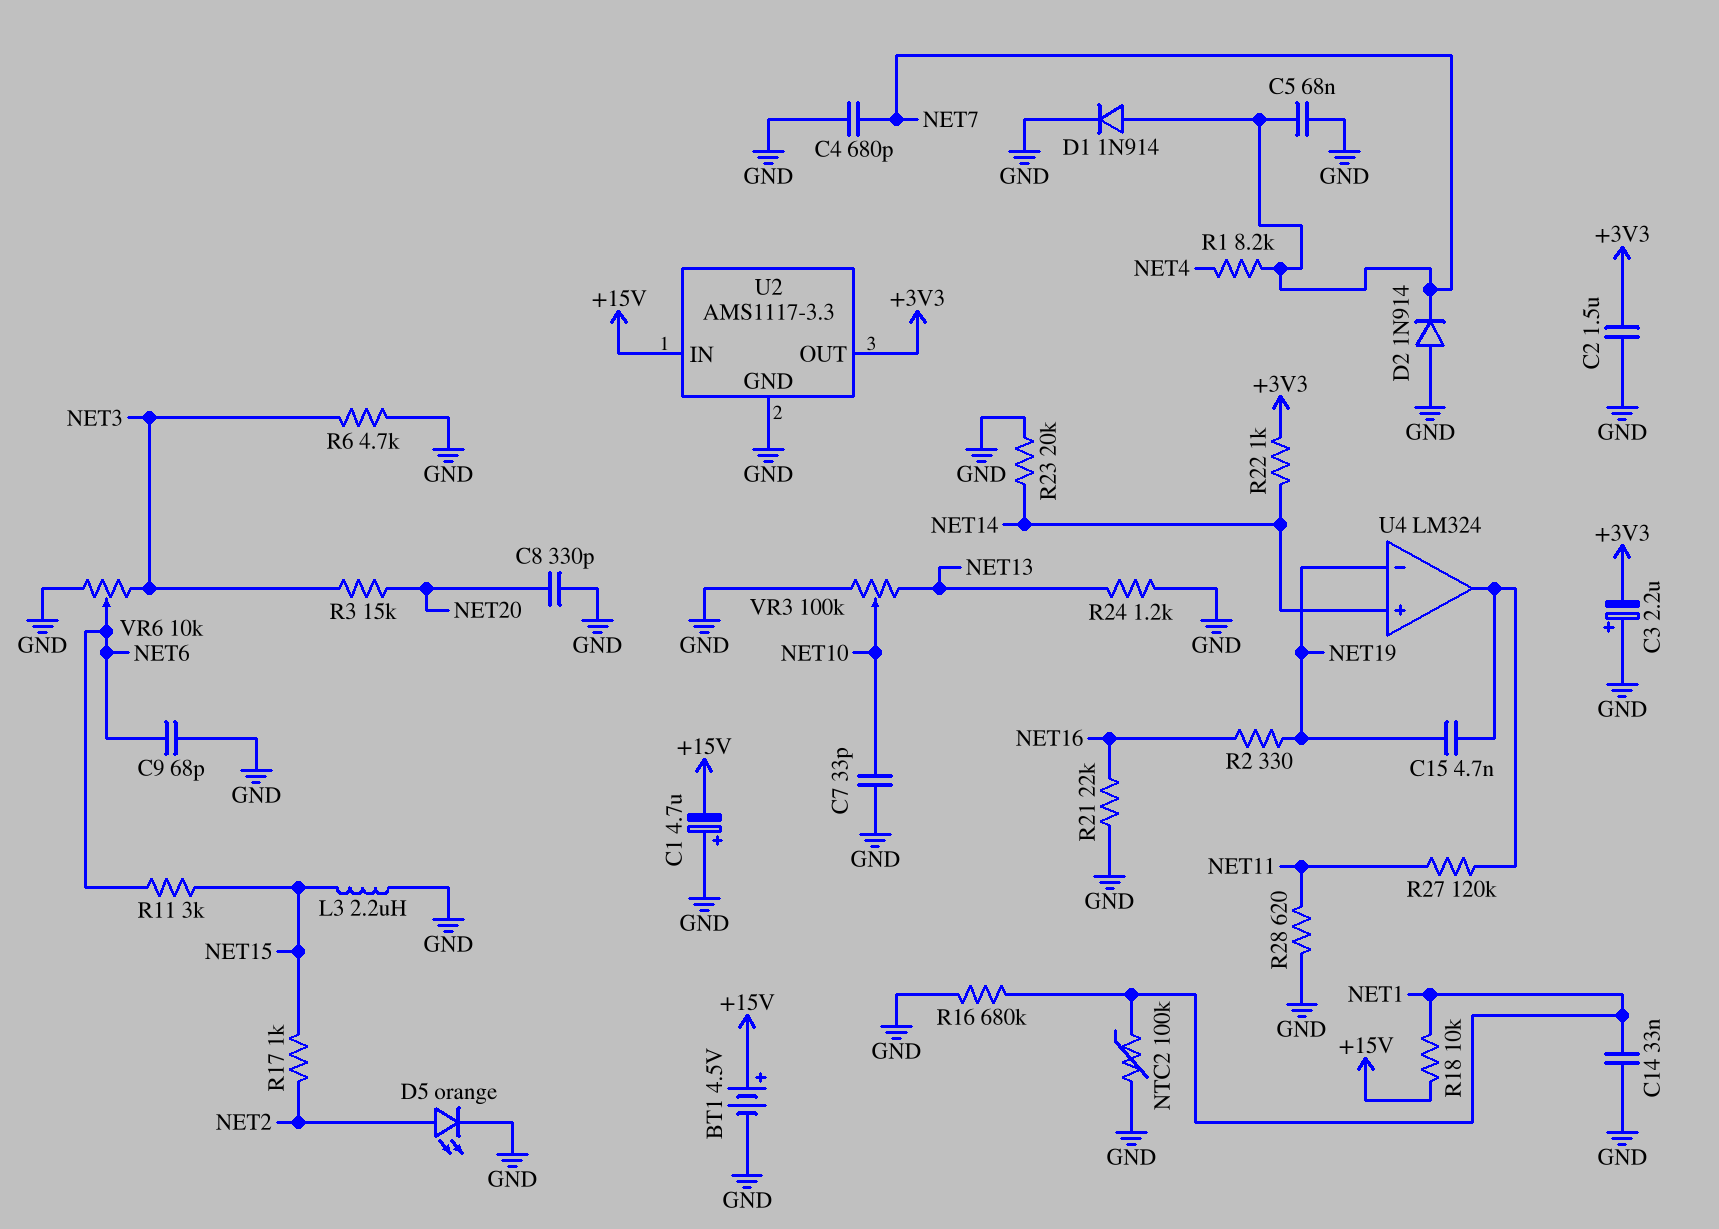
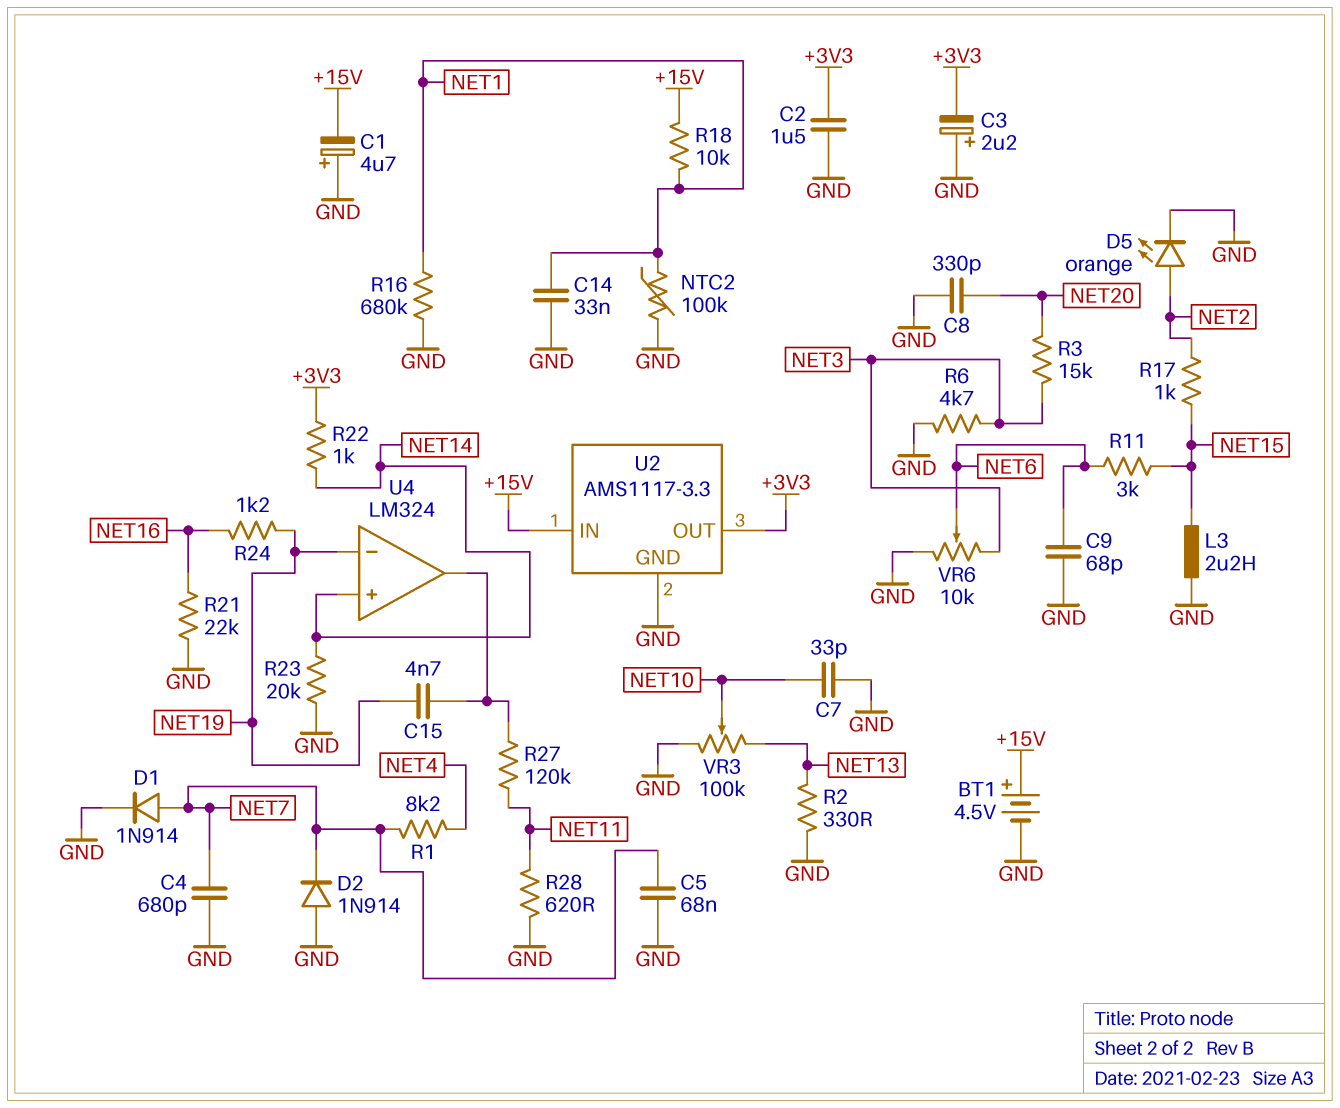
R2: 330 (NET16, NET19) -> 330 (GND, NET13)
R24: 1.2k (GND, NET13) -> 1.2k (NET16, NET19)

